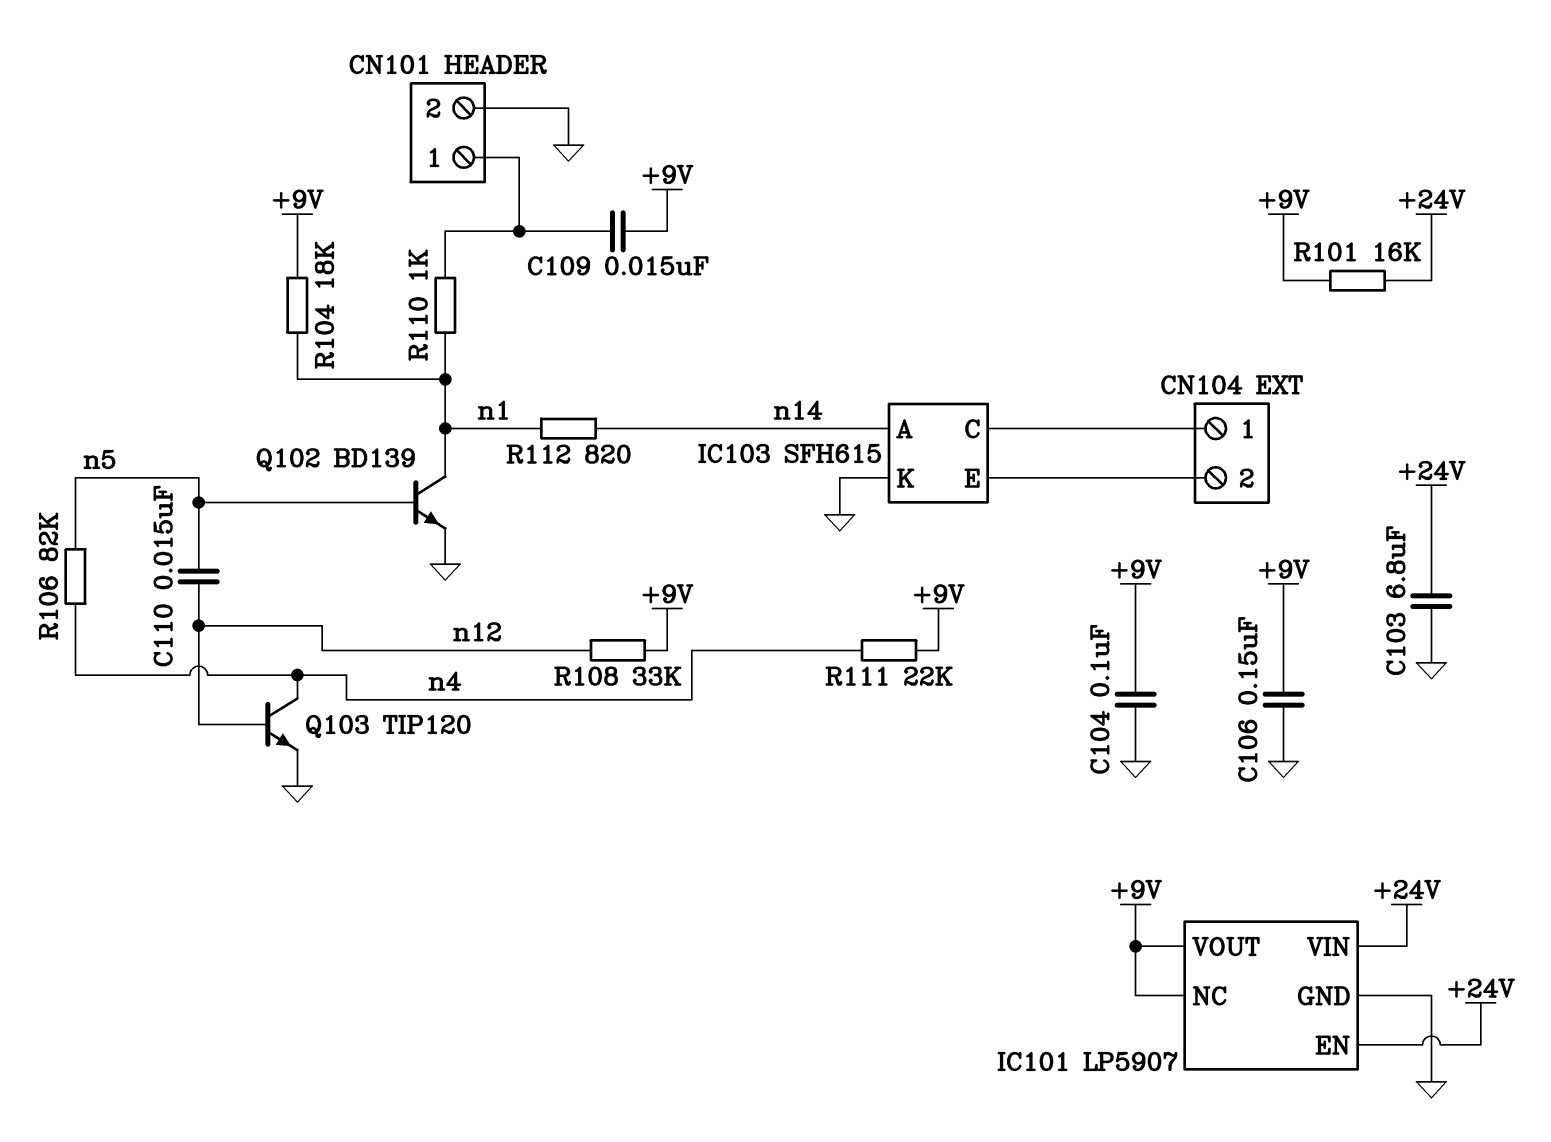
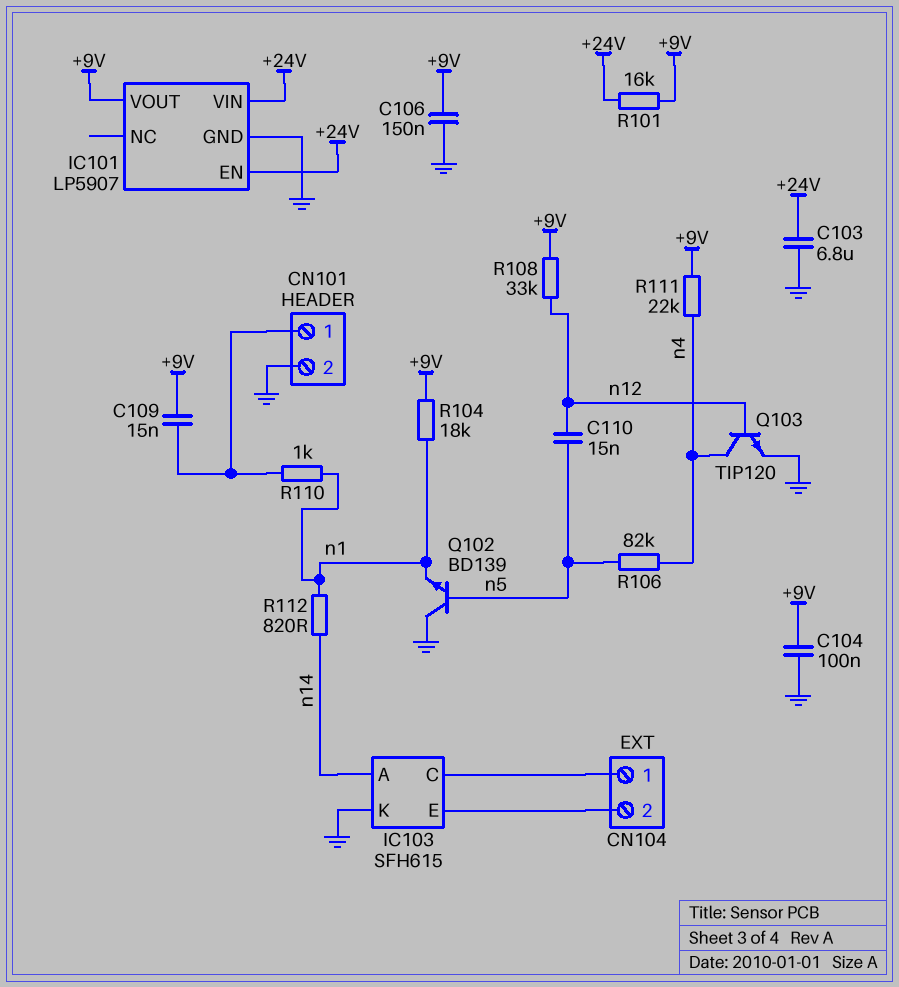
IC101 pin NC: +9V -> none
Q102: NPN BD139 (B n5, C n1, E GND) -> NPN BD139 (B n5, C GND, E n1)

